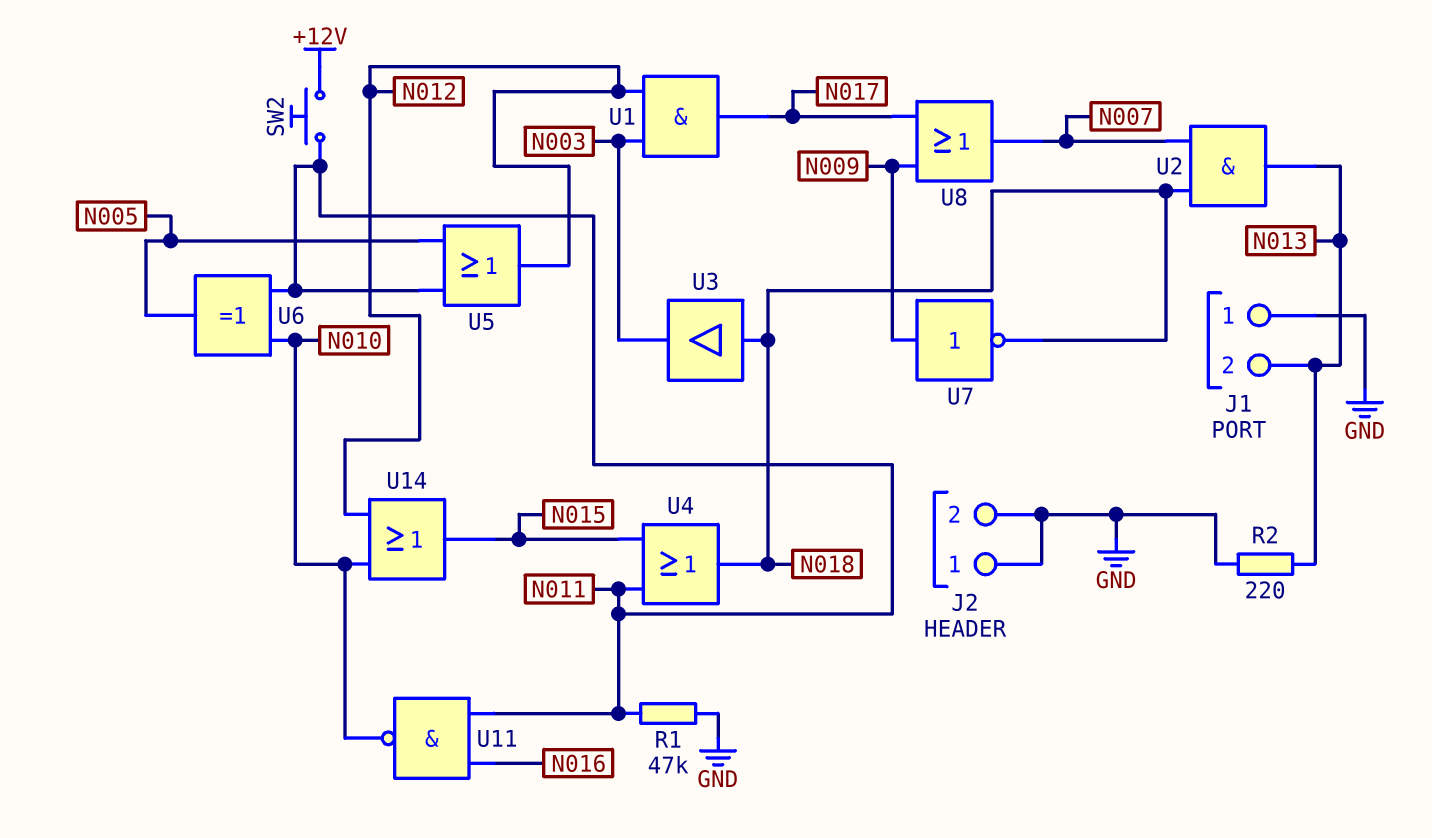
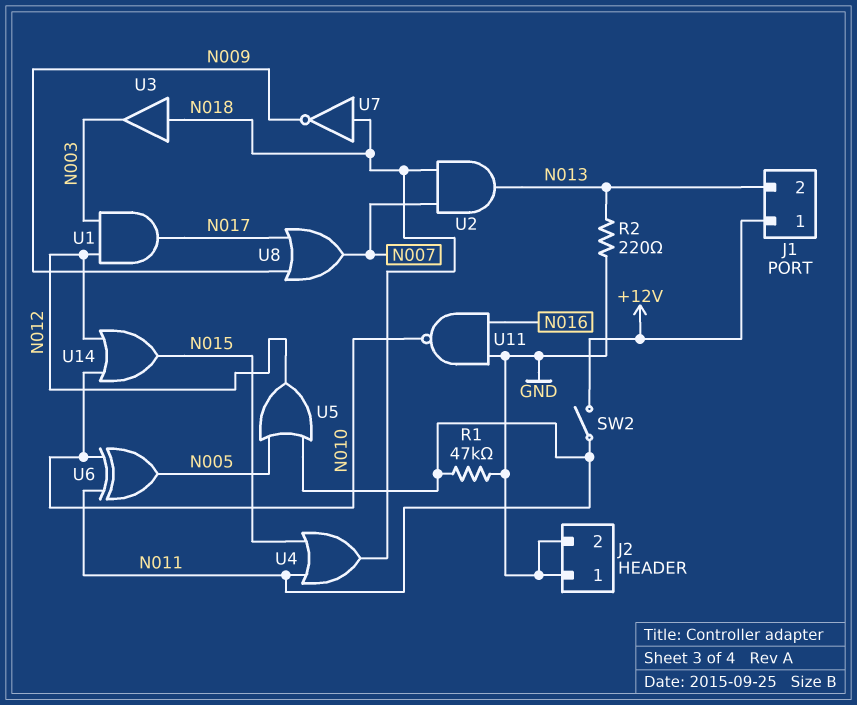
J1 pin 1: GND -> +12V
SW2: button (+12V, N011) -> switch (+12V, N011)
U7: NOT (in N009, out N018) -> NOT (in N018, out N009)
U11: NAND (in N011, in N016, out N010) -> NAND (in GND, in N016, out N010)

